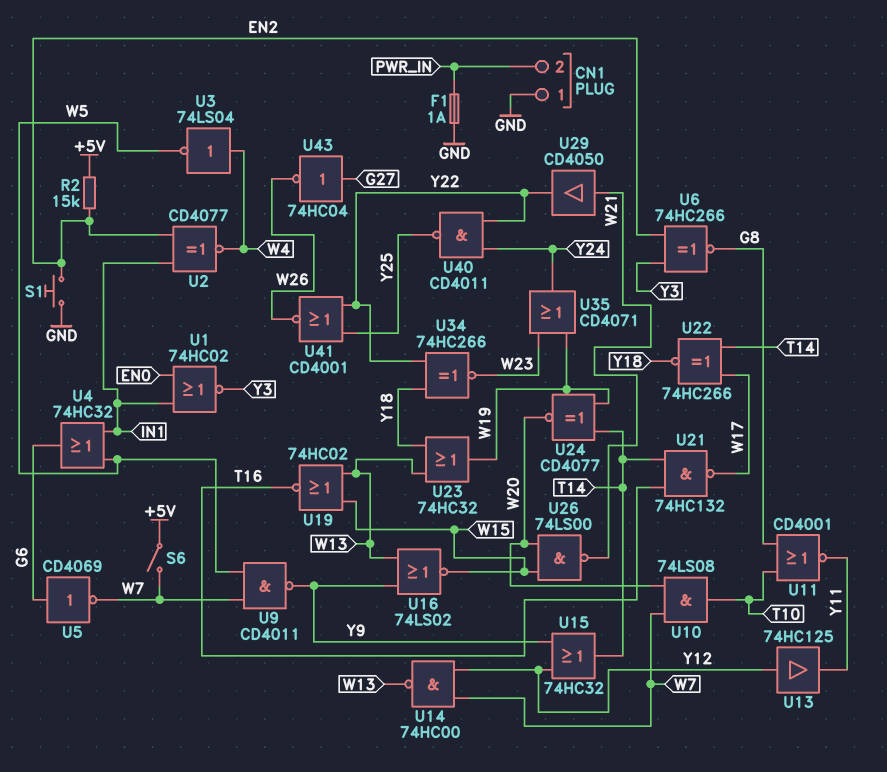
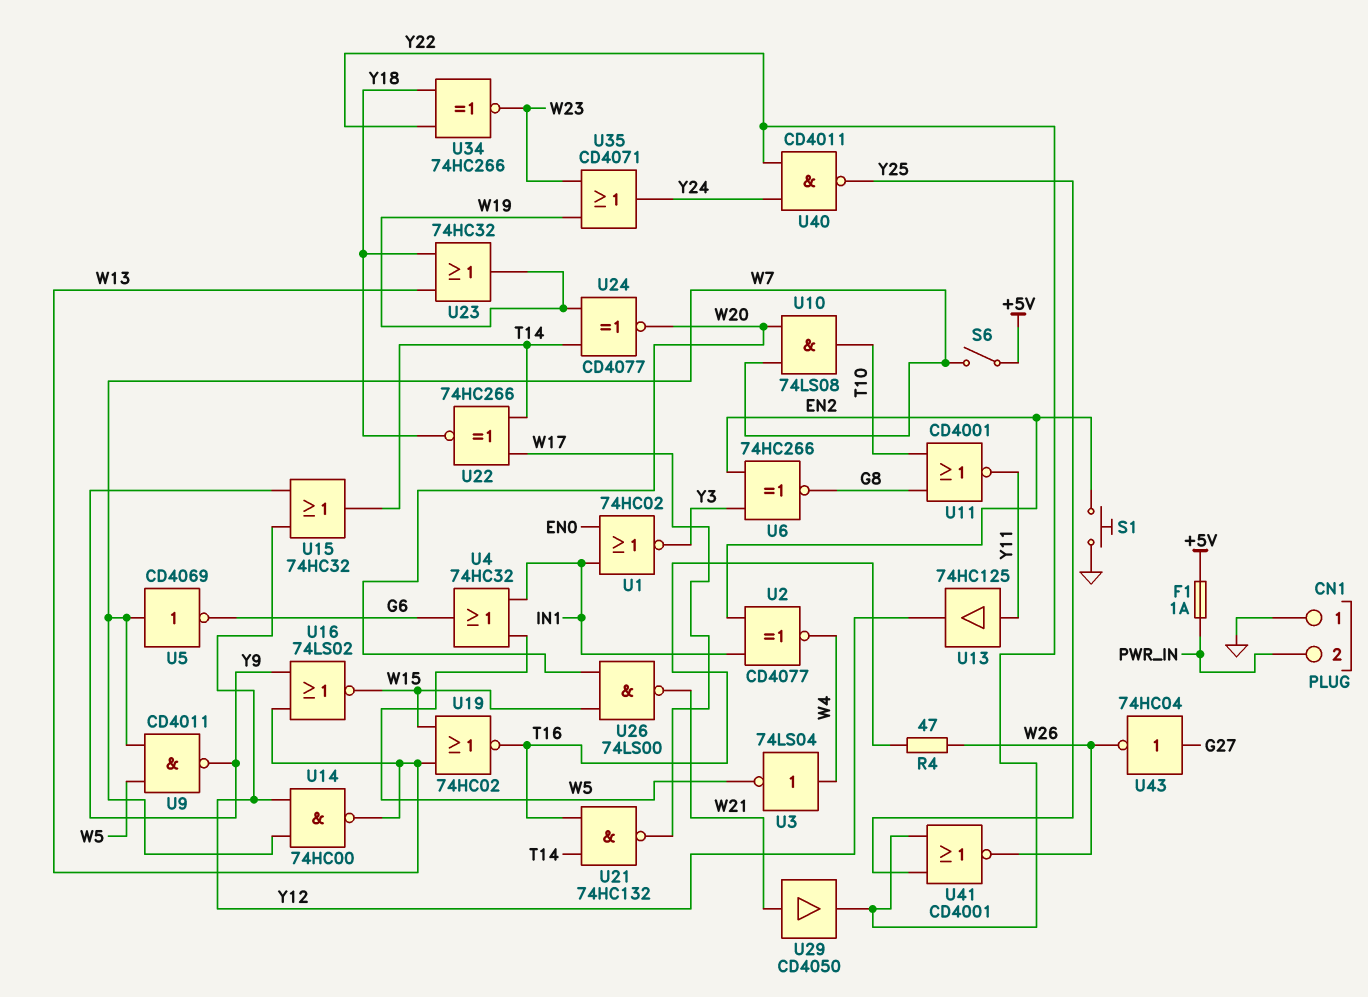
F1: 1A (GND, PWR_IN) -> 1A (+5V, PWR_IN)
R2: 15k (+5V, EN2) -> none
R4: none -> 47 (T16, W26)
U5: NOT CD4069 (in G6, out W7) -> NOT CD4069 (in W7, out G6)
U13: buffer 74HC125 (in Y12, out Y11) -> buffer 74HC125 (in Y11, out Y12)

